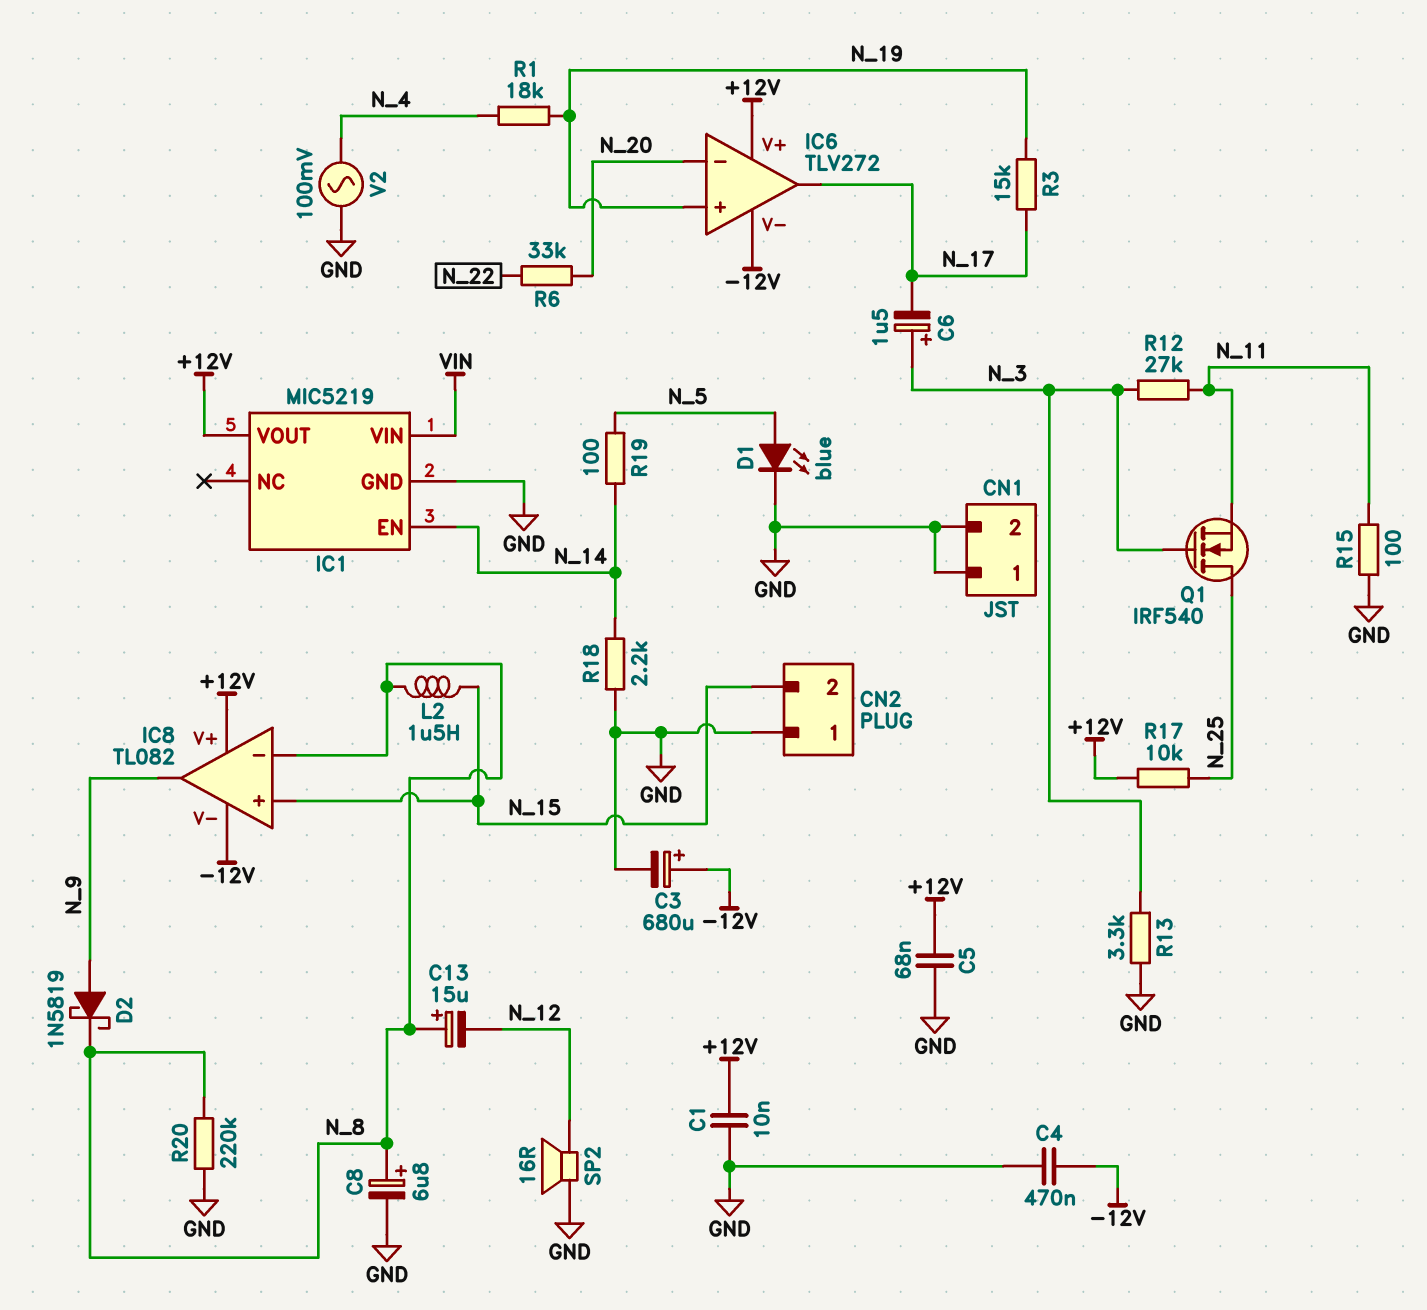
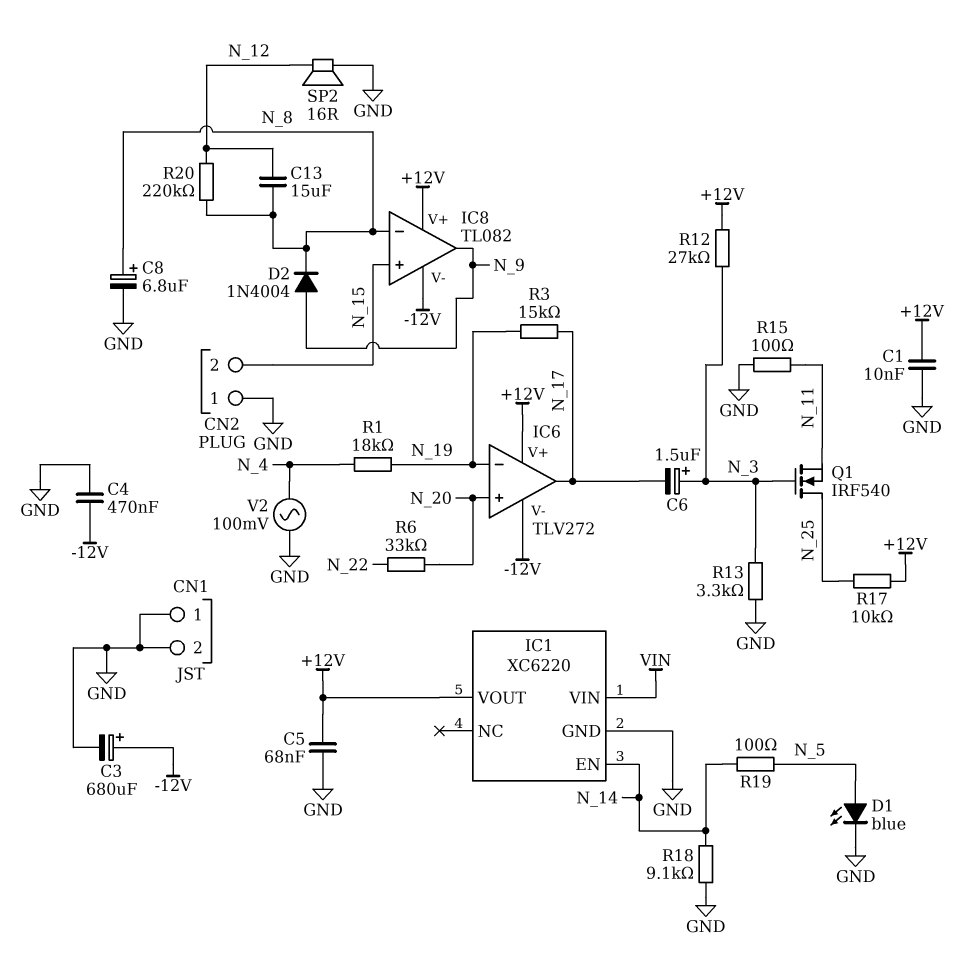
C13: 15uF (plus N_8, minus N_12) -> 15uF (N_8, N_12)
D2: schottky 1N5819 (A N_9, K N_8) -> diode 1N4004 (A N_9, K N_8)
IC1: MIC5219 -> XC6220
IC6 pin in+: N_19 -> N_20
IC6 pin in-: N_20 -> N_19
L2: 1.5uH (N_8, N_15) -> none
R12: 27k (N_3, N_11) -> 27k (+12V, N_3)
R18: 2.2k (GND, N_14) -> 9.1k (GND, N_14)
R20: 220k (GND, N_8) -> 220k (N_8, N_12)

